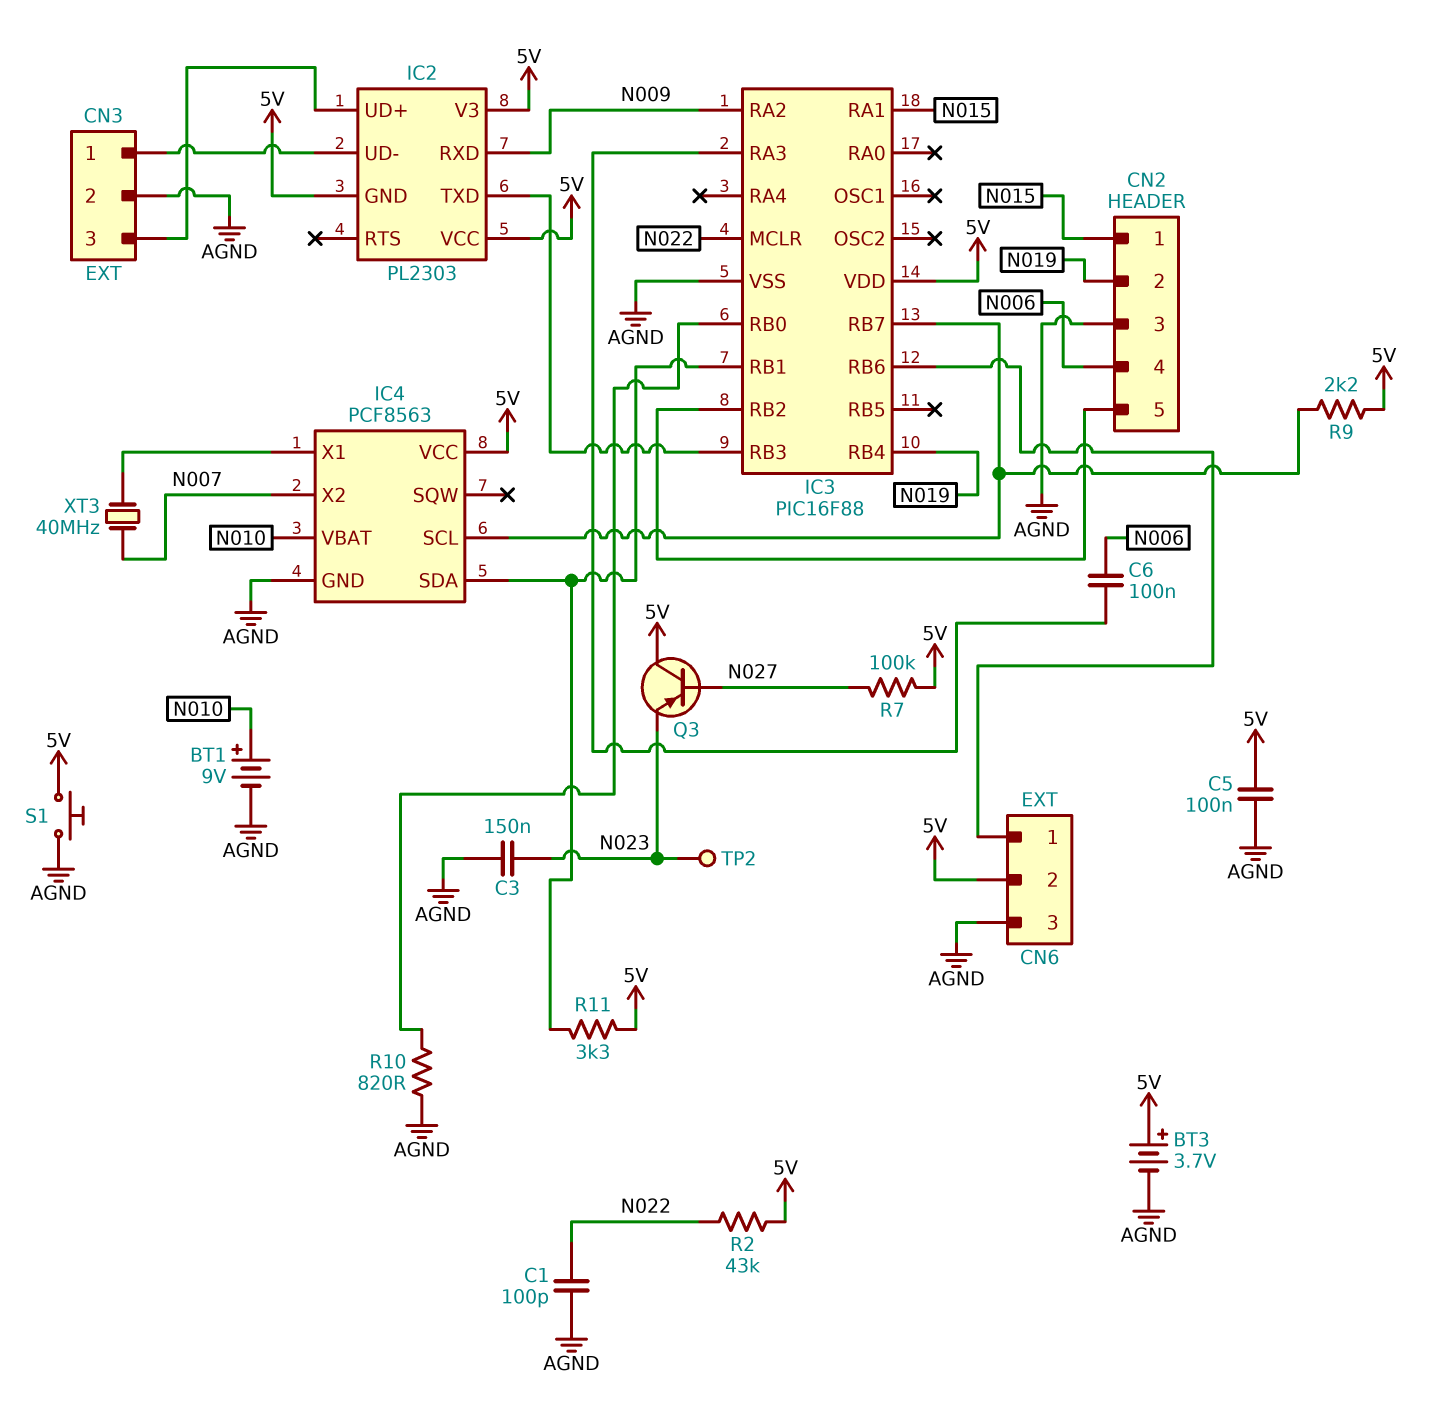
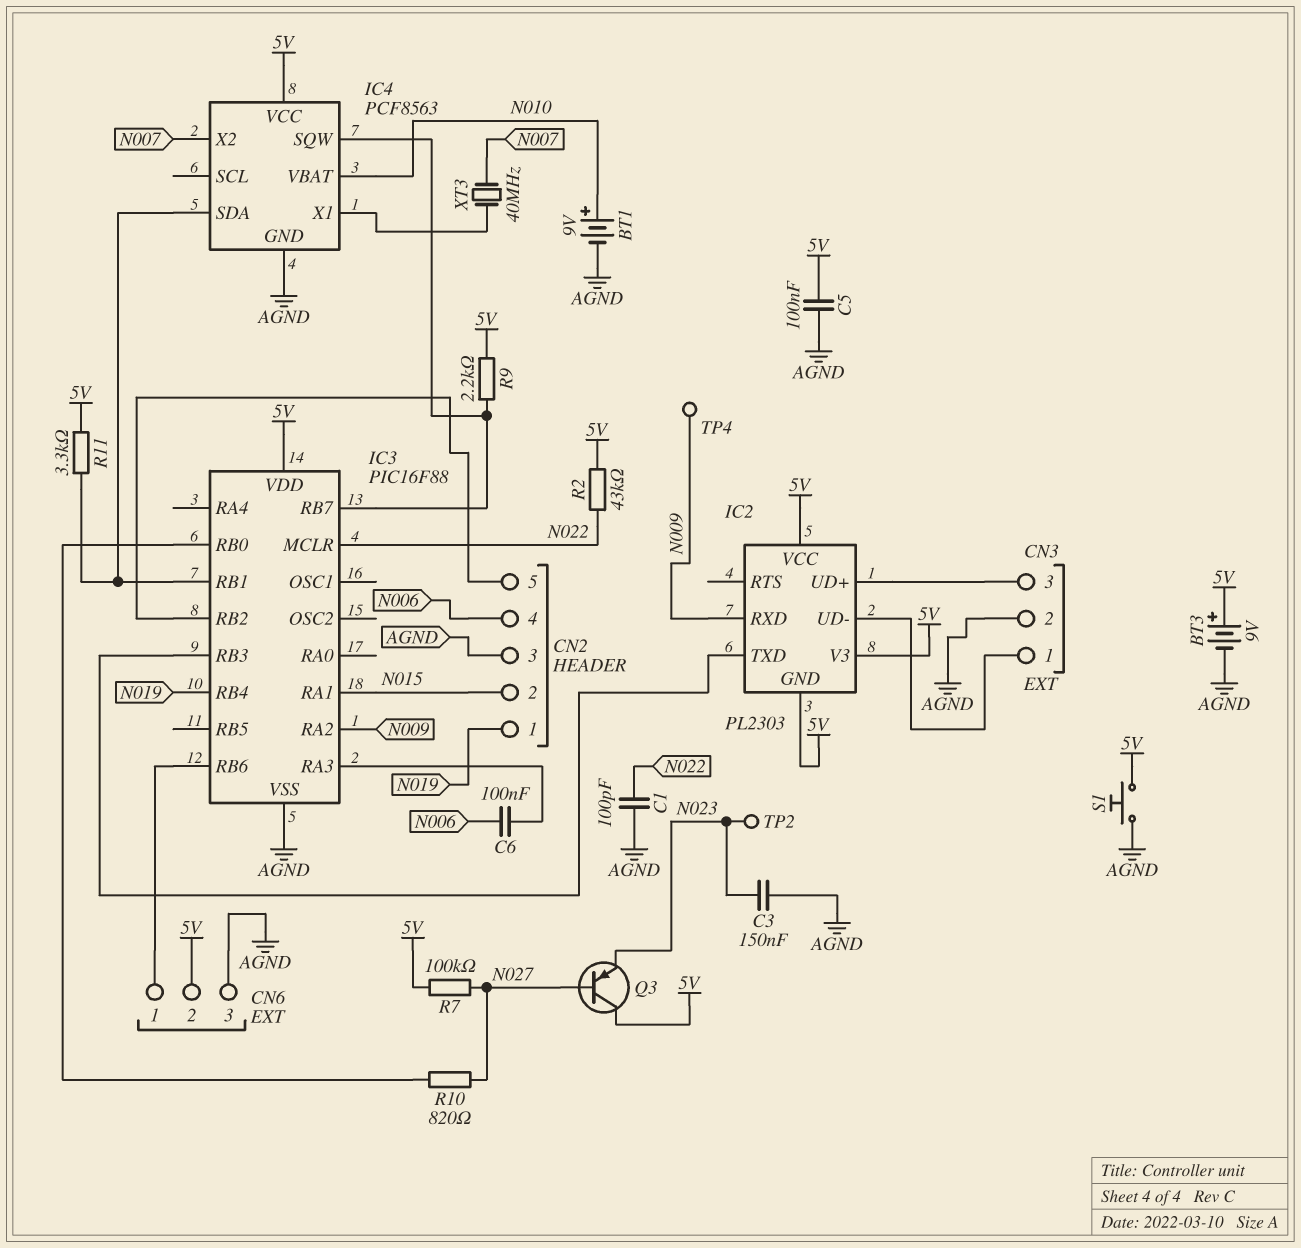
BT3: 3.7V (plus 5V, minus AGND) -> 9V (plus 5V, minus AGND)
CN2 pin 1: N015 -> N019
CN2 pin 2: N019 -> N015
IC4 pin SCL: IC3/RB7 -> none
IC4 pin SQW: none -> IC3/RB7
R10: 820 (AGND, IC3/RB0) -> 820 (IC3/RB0, N027)
TP4: none -> test point (N009)

